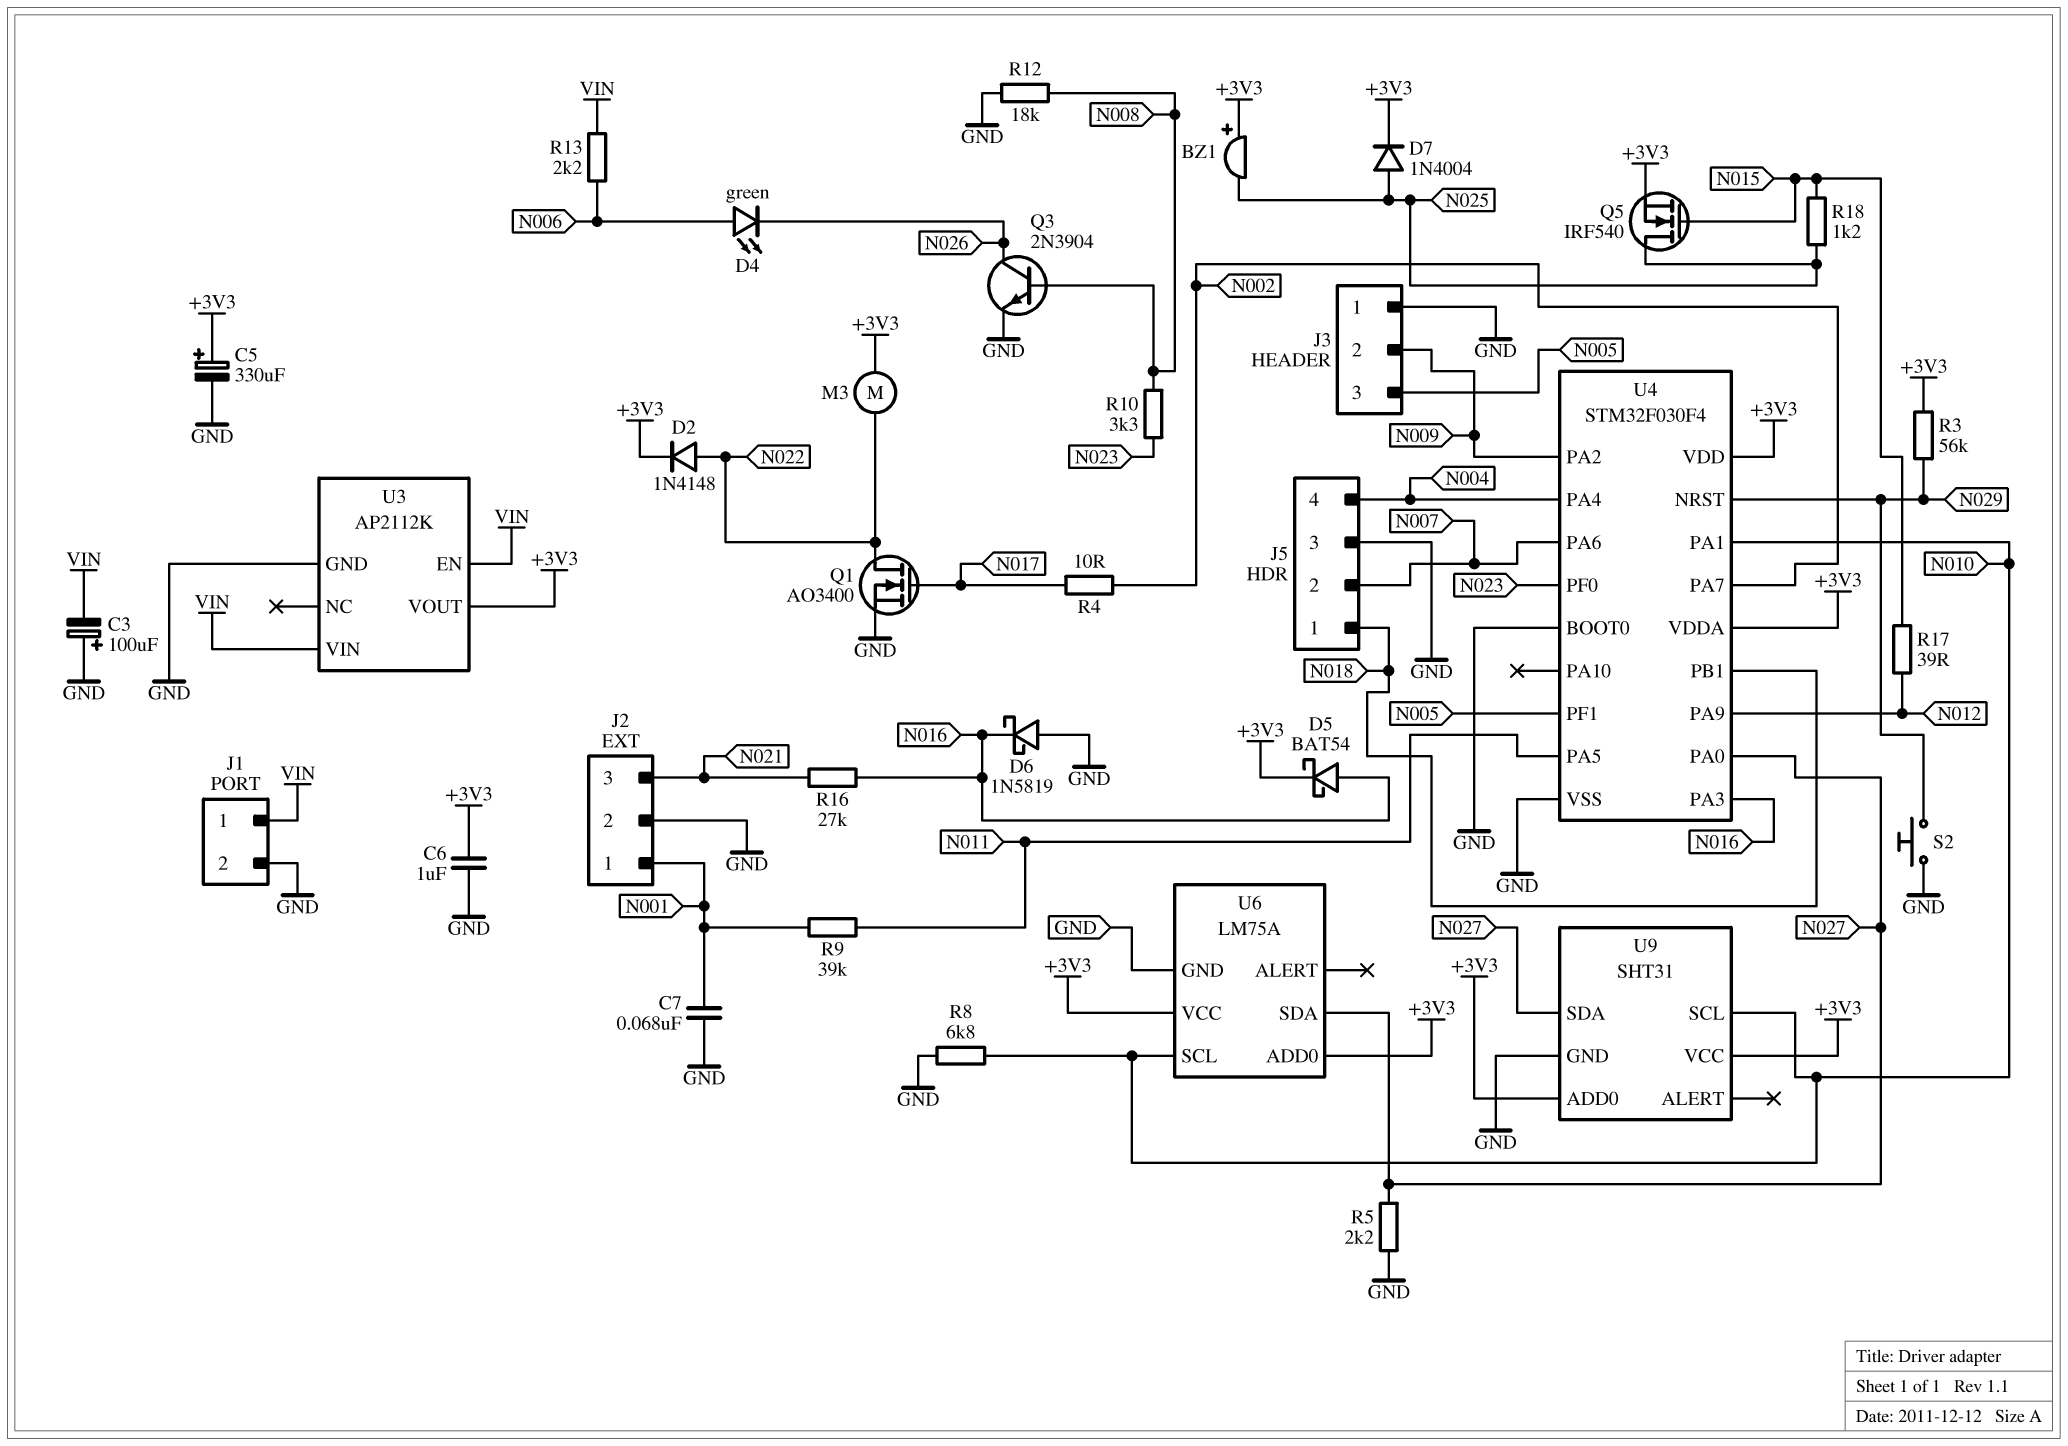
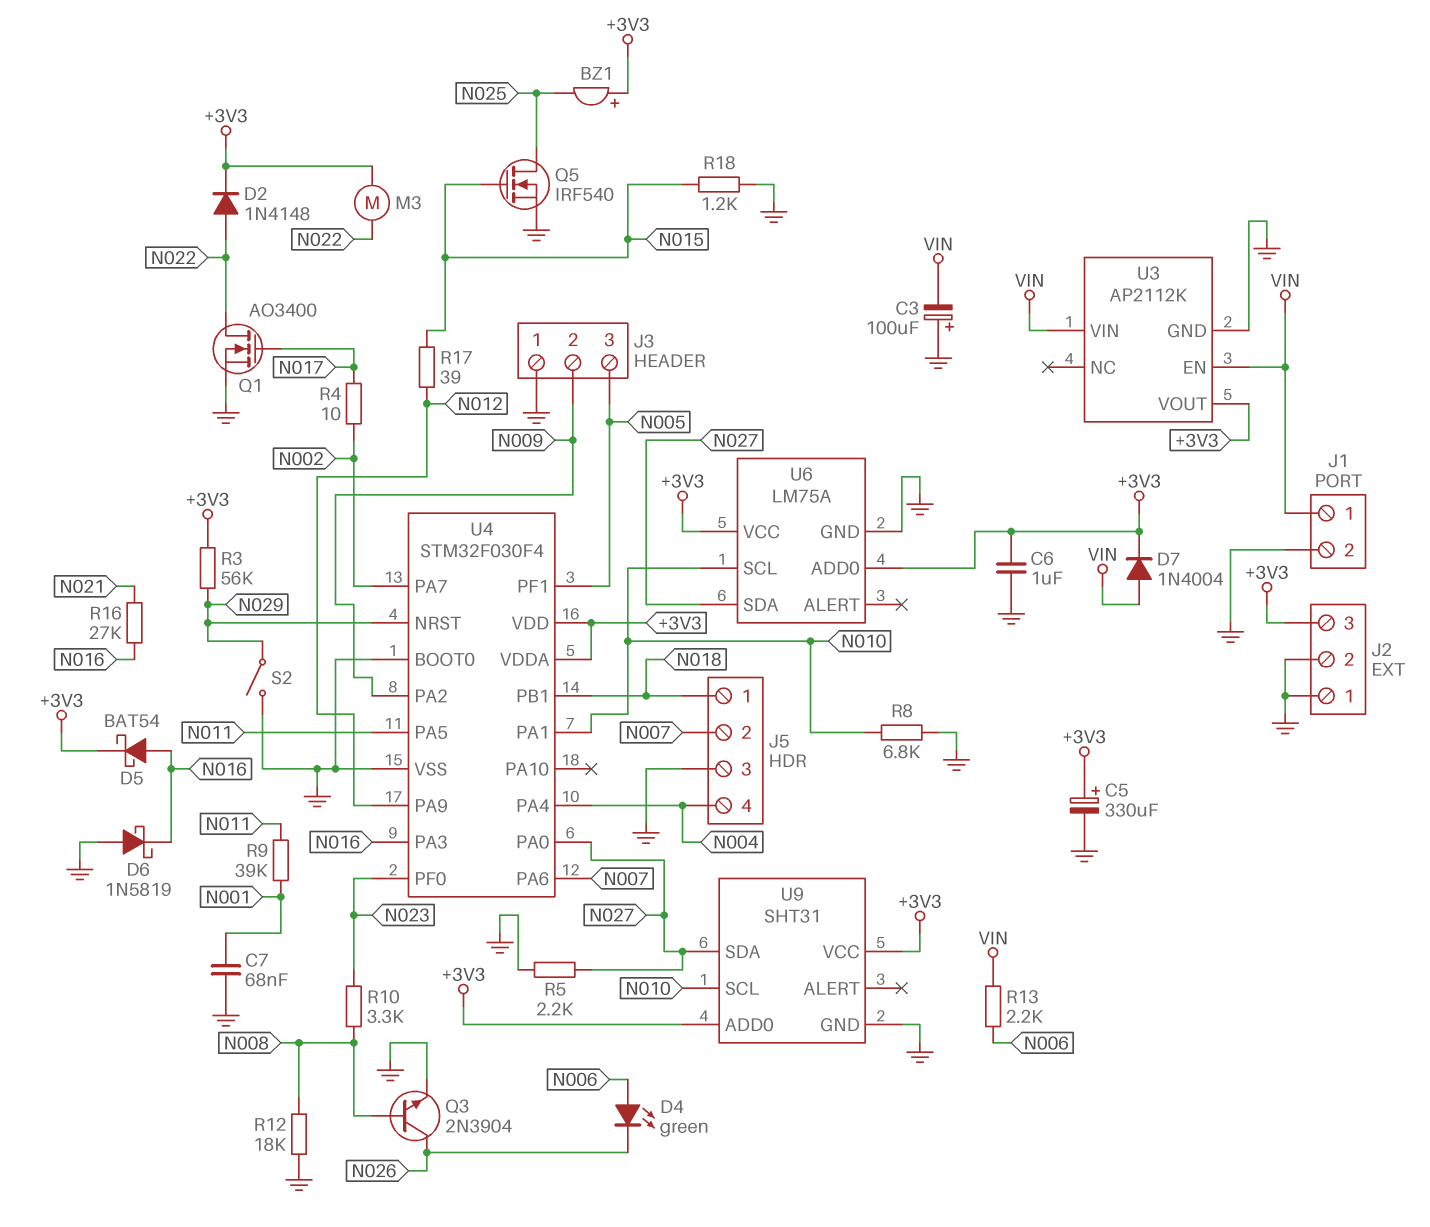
D7: diode 1N4004 (A N025, K +3V3) -> diode 1N4004 (A VIN, K +3V3)
J2 pin 1: N001 -> GND
J2 pin 3: N021 -> +3V3
Q5: NMOS IRF540 (G N015, D N025, S +3V3) -> NMOS IRF540 (G N015, D N025, S GND)
R18: 1.2k (N015, N025) -> 1.2k (GND, N015)
S2: button (GND, N029) -> switch (GND, N029)

